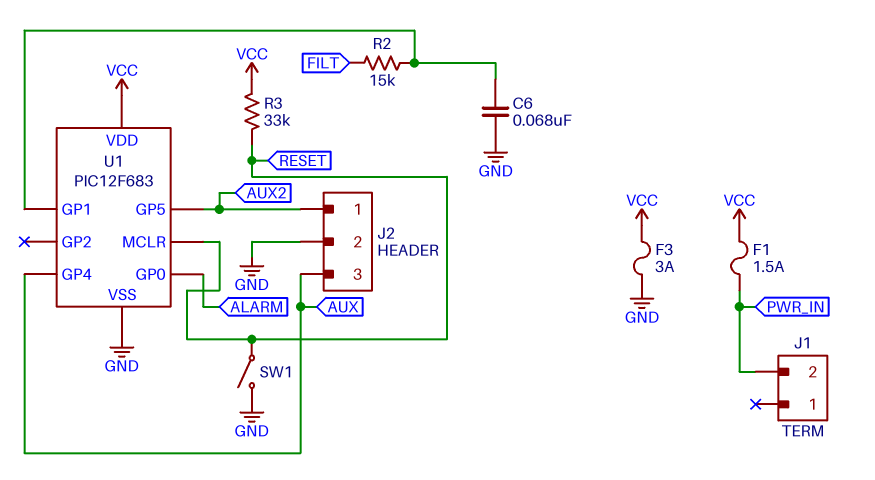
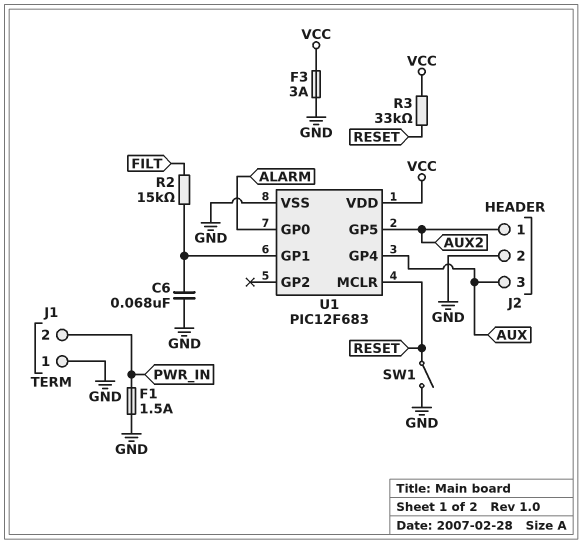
F1: 1.5A (PWR_IN, VCC) -> 1.5A (GND, PWR_IN)
J1 pin 1: none -> GND

